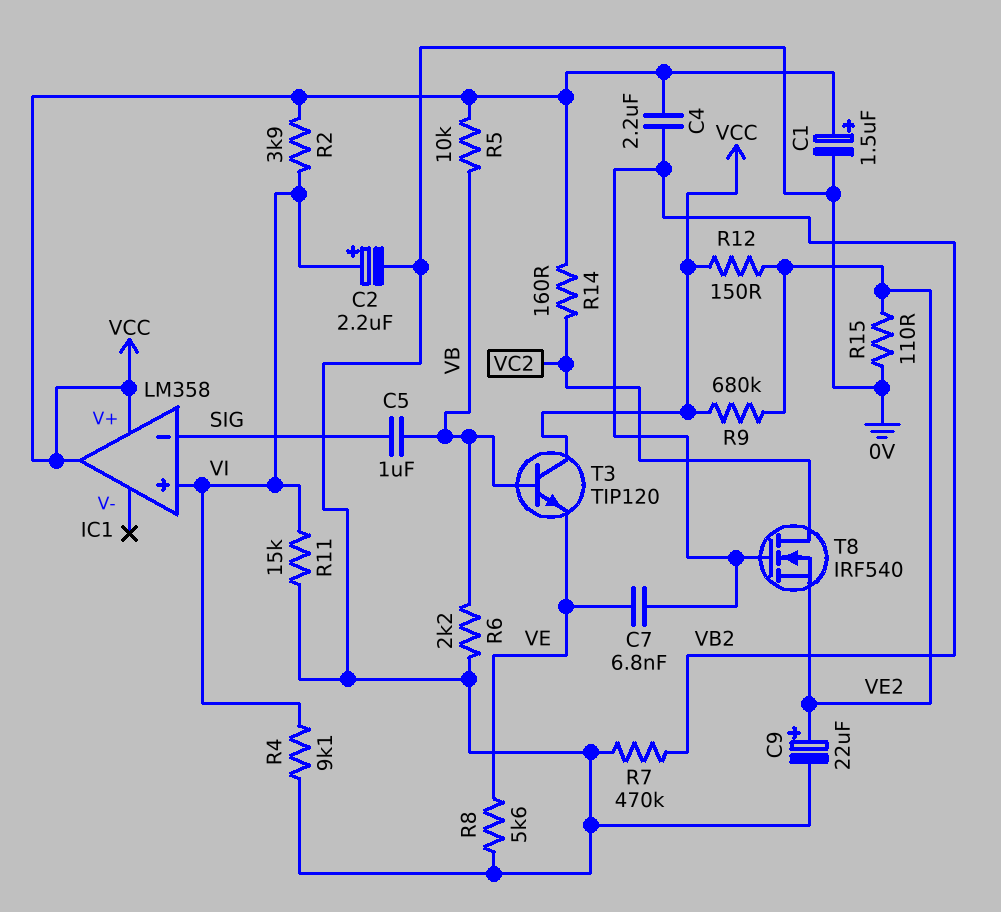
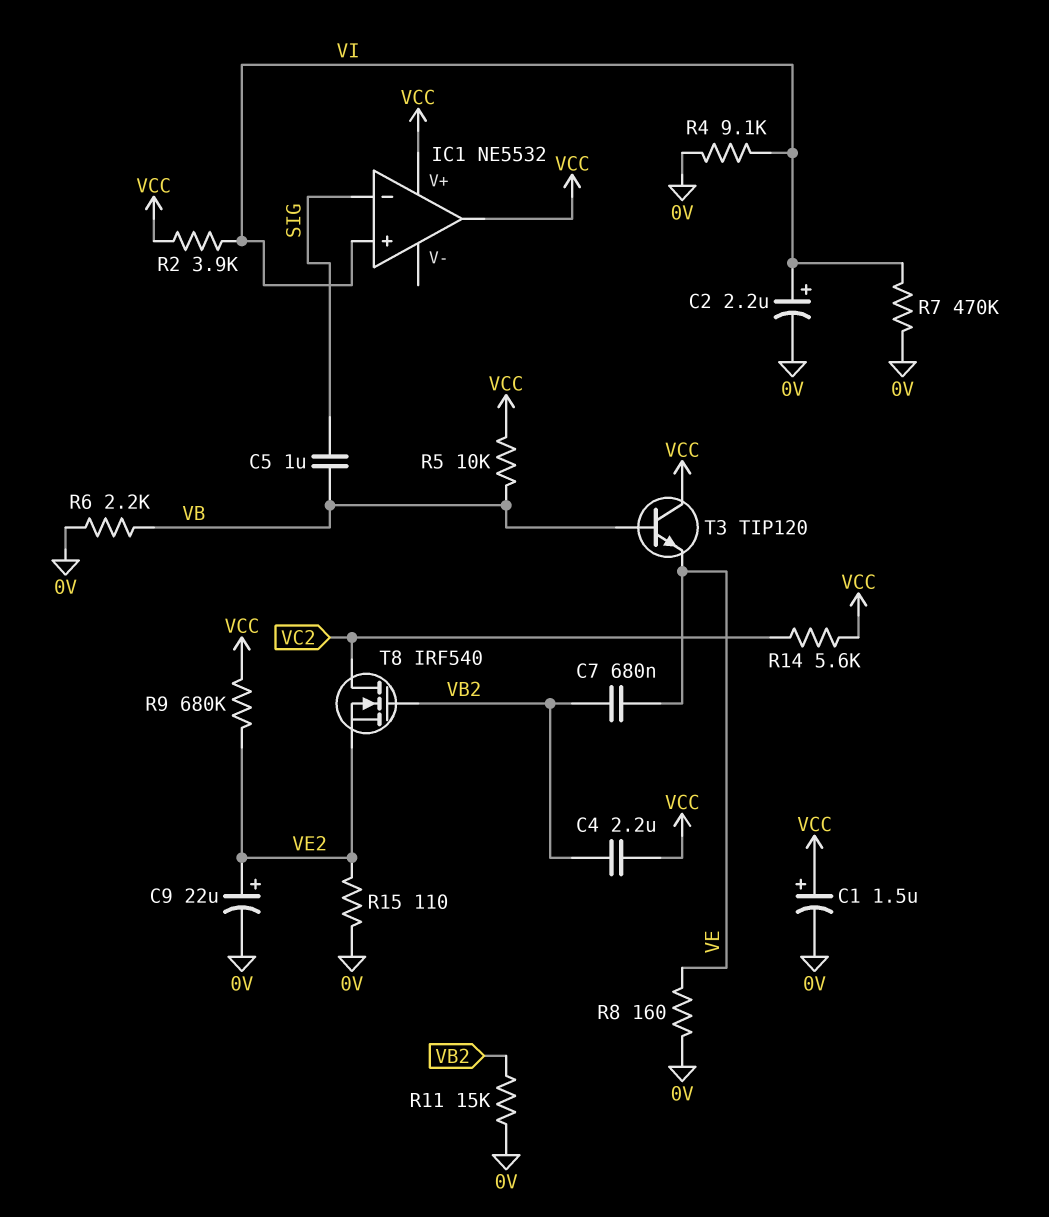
C7: 6.8nF (VB2, VE) -> 680nF (VB2, VE)
IC1: LM358 -> NE5532
R7: 470k (0V, VB2) -> 470k (0V, VI)
R8: 5.6k (0V, VE) -> 160 (0V, VE)
R11: 15k (0V, VI) -> 15k (0V, VB2)
R12: 150 (VCC, VE2) -> none
R14: 160 (VC2, VCC) -> 5.6k (VC2, VCC)

